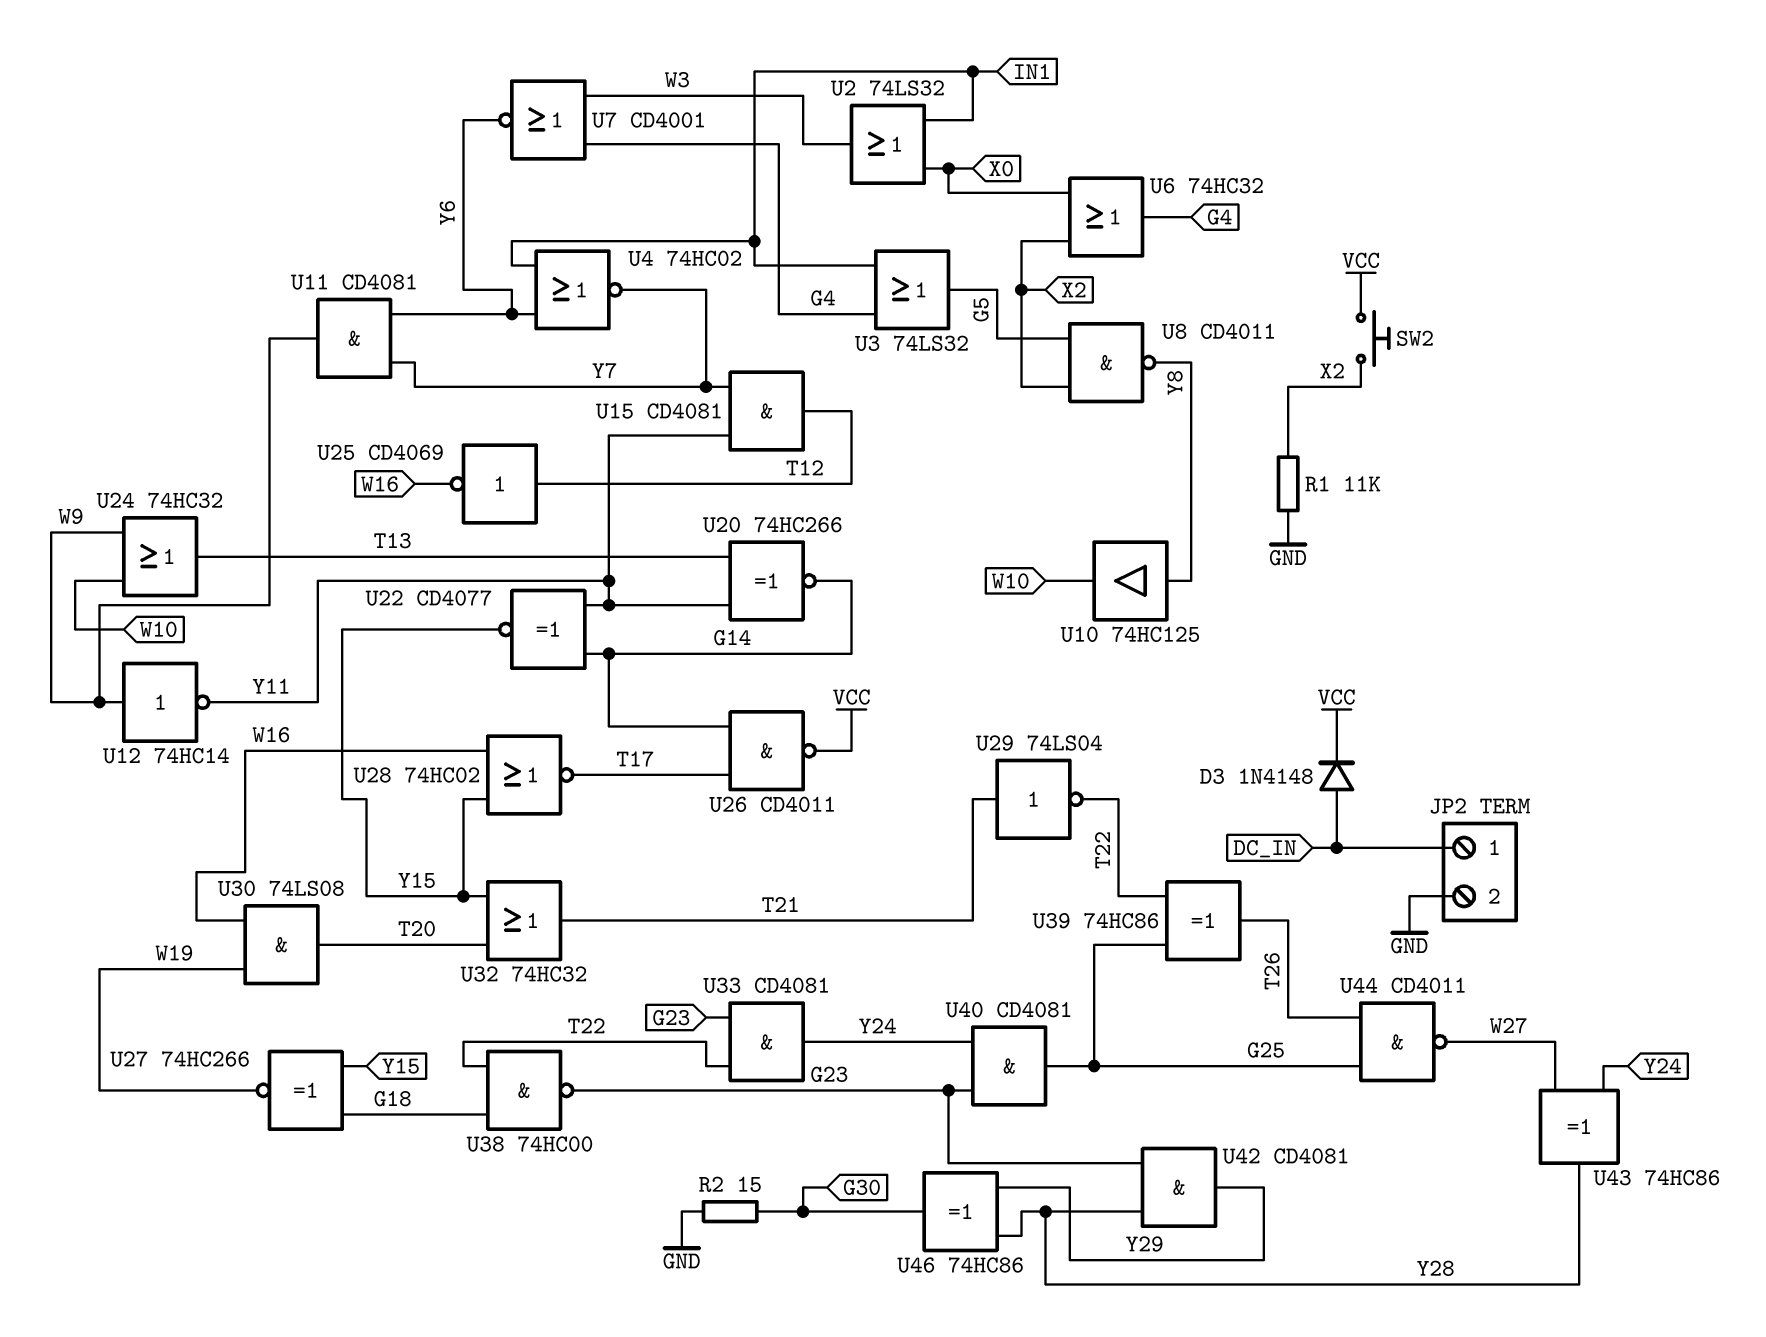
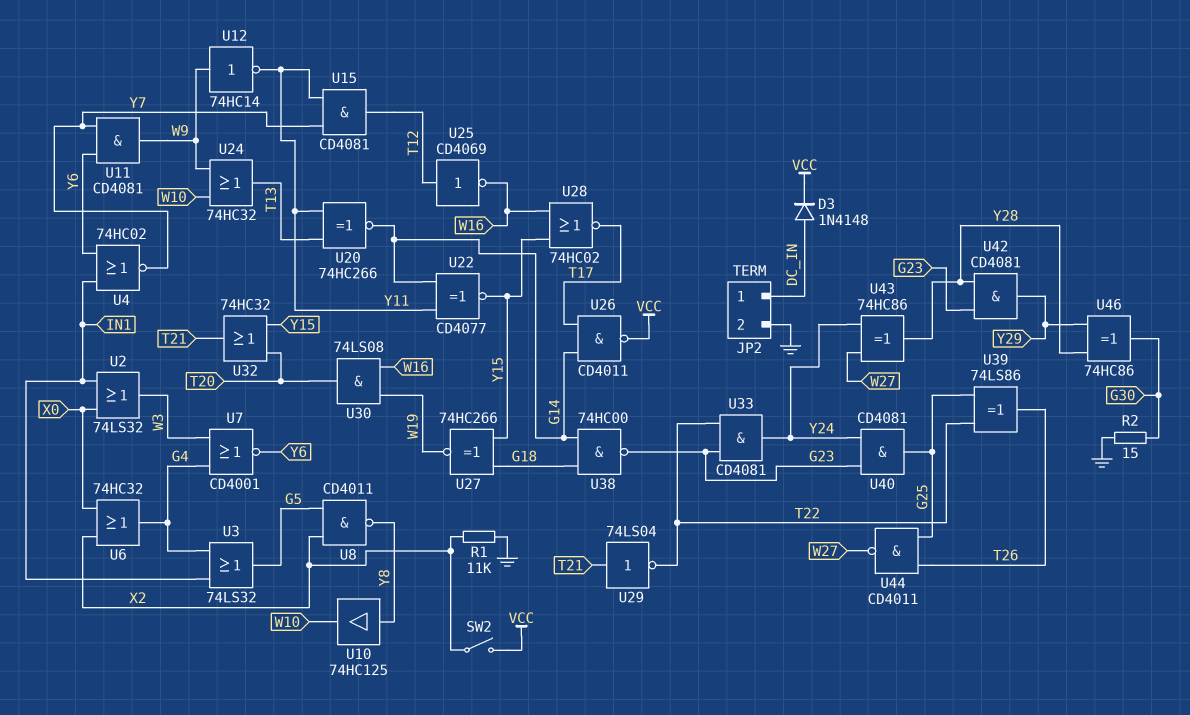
SW2: button (VCC, X2) -> switch (VCC, X2)
U38: NAND 74HC00 (in G18, in T22, out G23) -> NAND 74HC00 (in G14, in G18, out G23)
U39: XOR 74HC86 (in G25, in T22, out T26) -> XOR 74LS86 (in G25, in T22, out T26)

